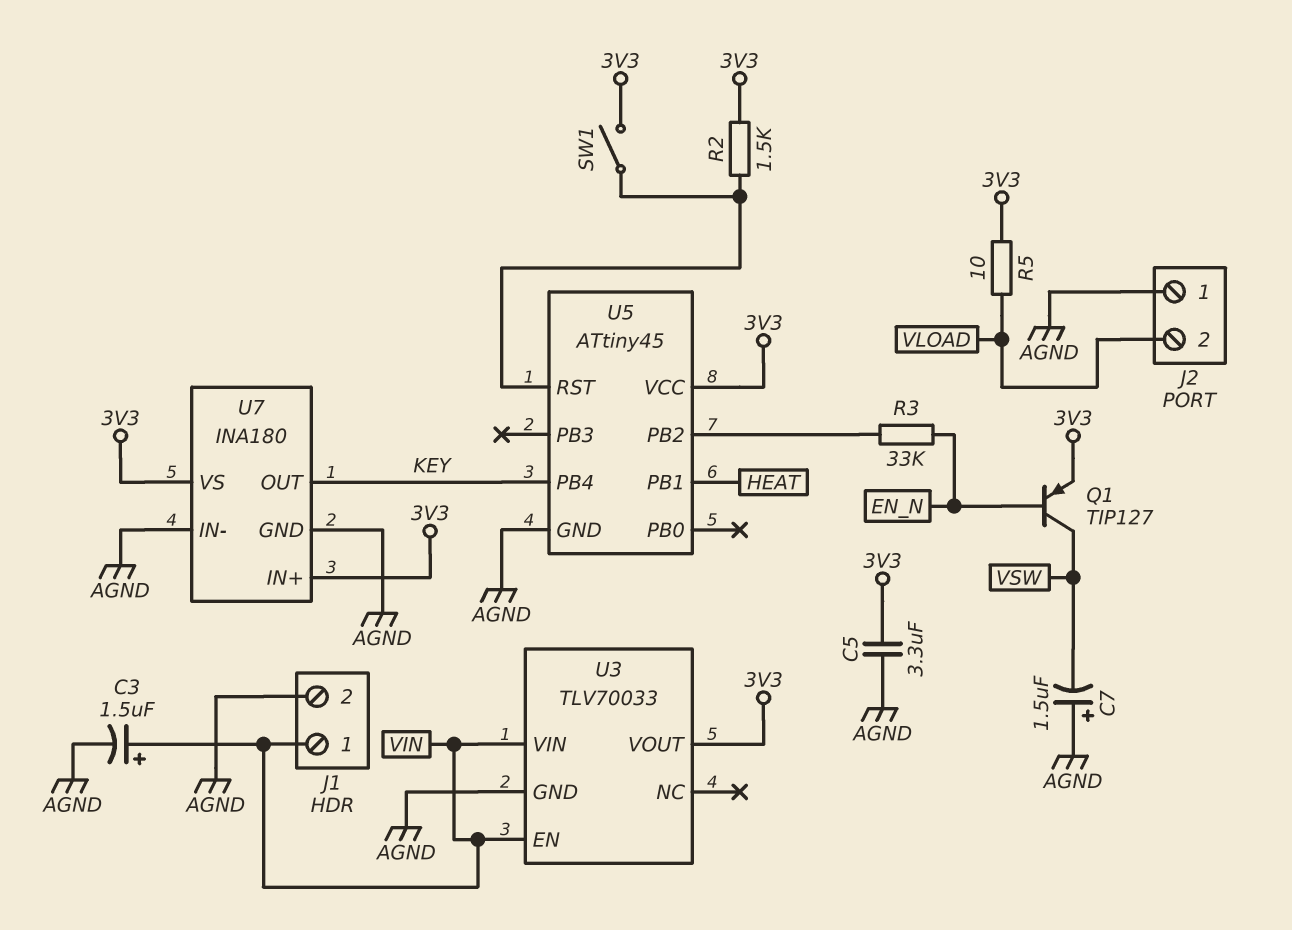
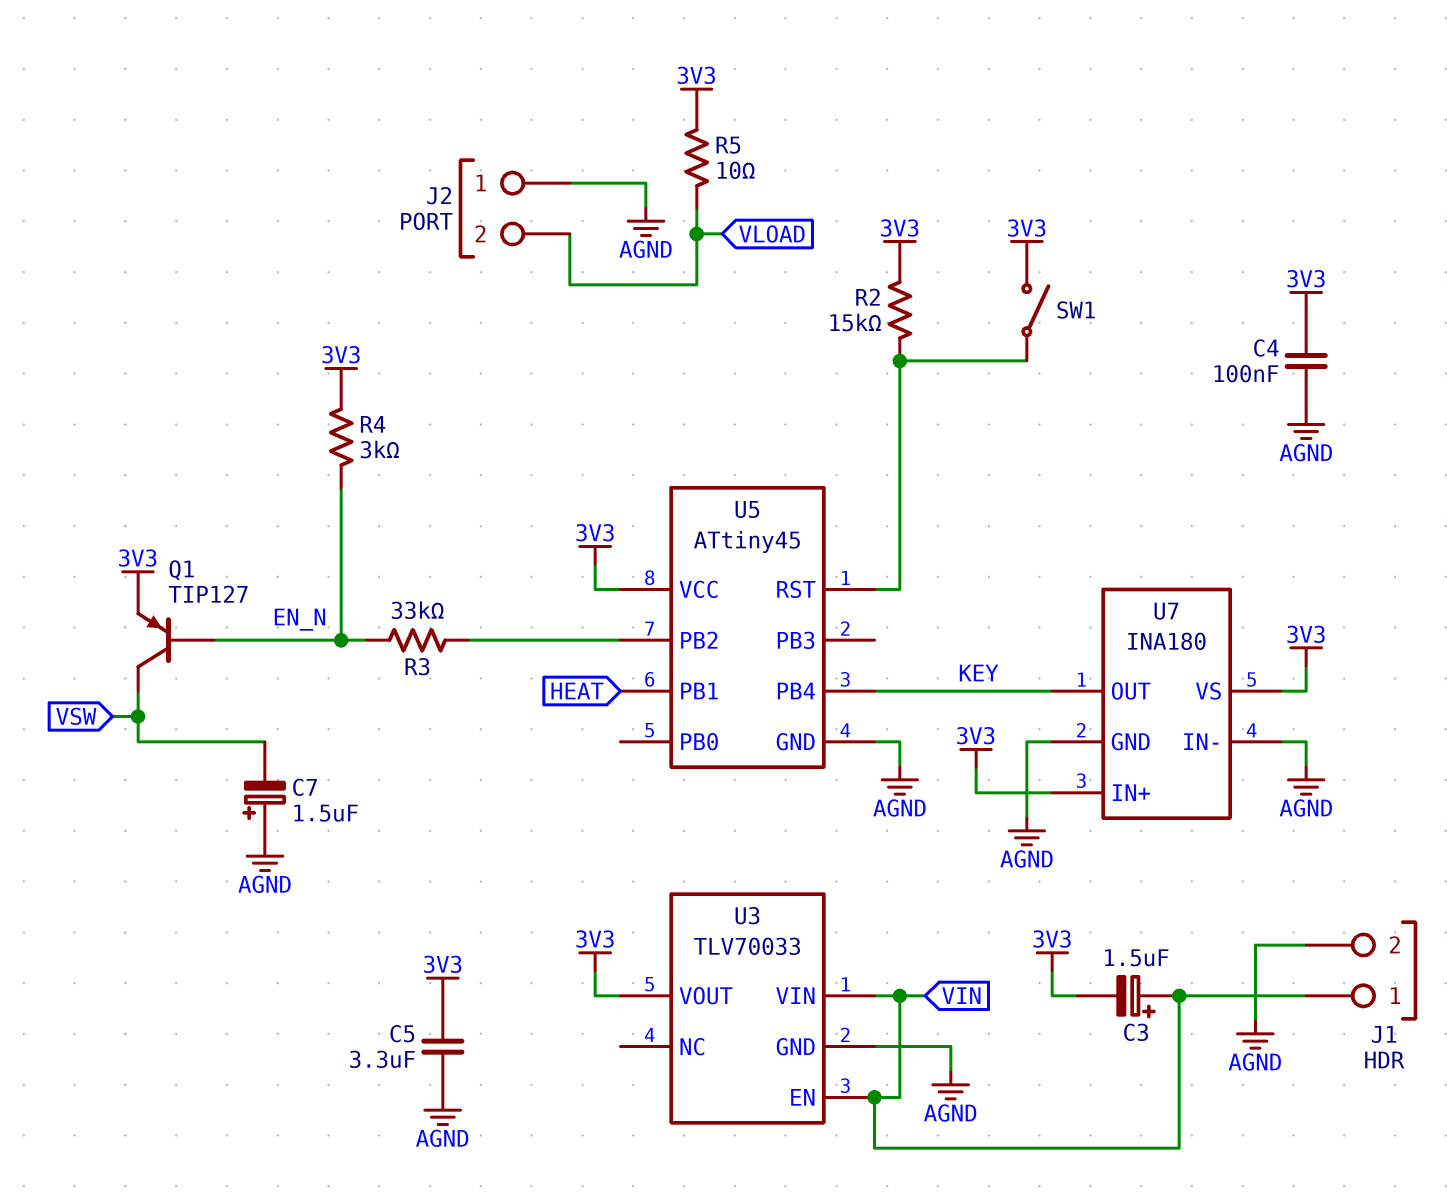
C3: 1.5uF (plus VIN, minus AGND) -> 1.5uF (plus VIN, minus 3V3)
C4: none -> 100nF (3V3, AGND)
R2: 1.5k (3V3, U5/RST) -> 15k (3V3, U5/RST)
R4: none -> 3k (3V3, EN_N)

